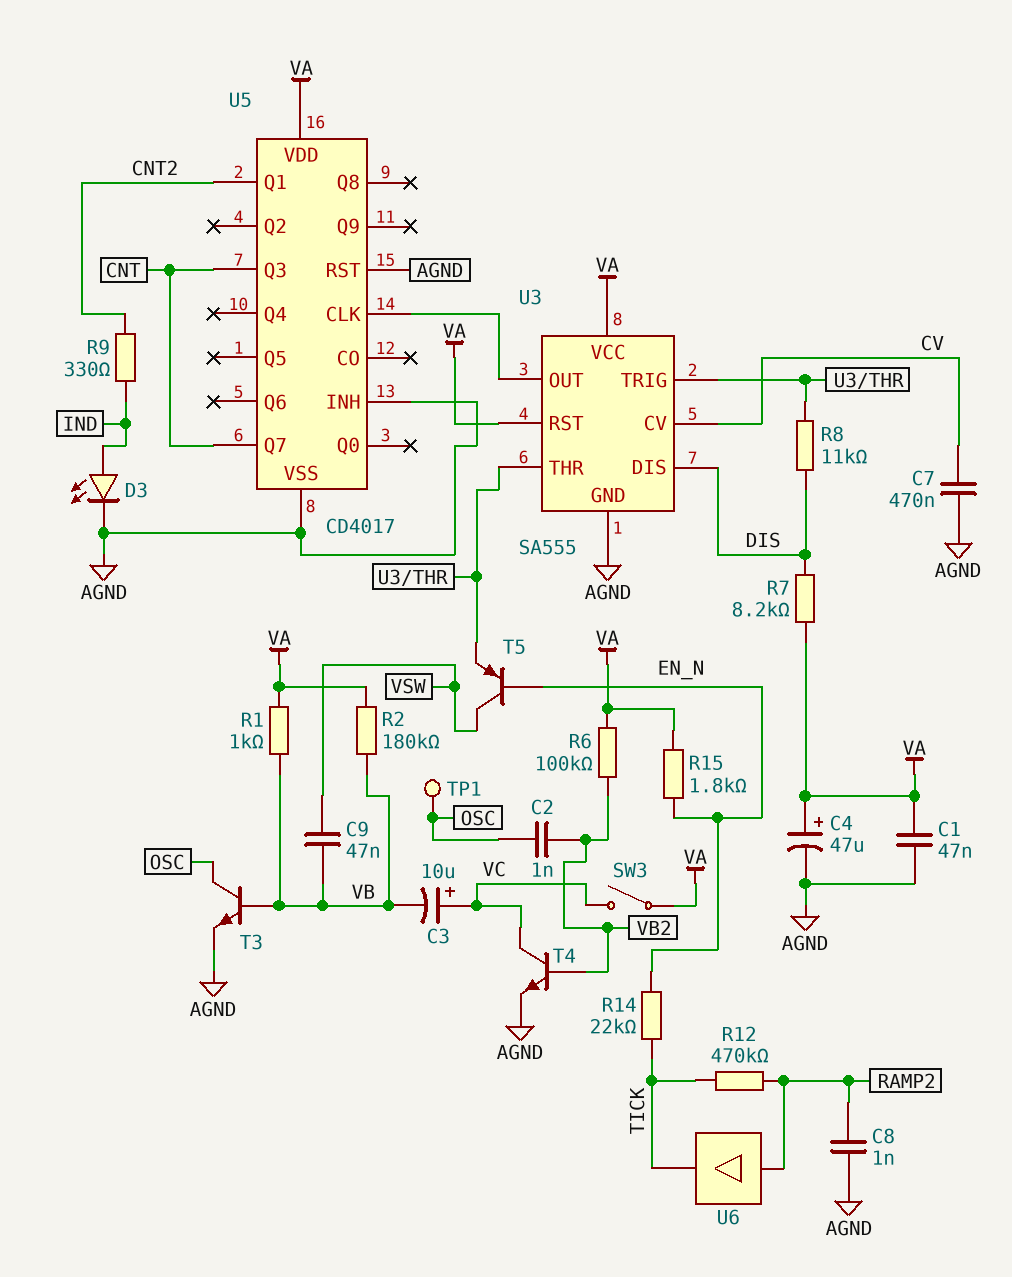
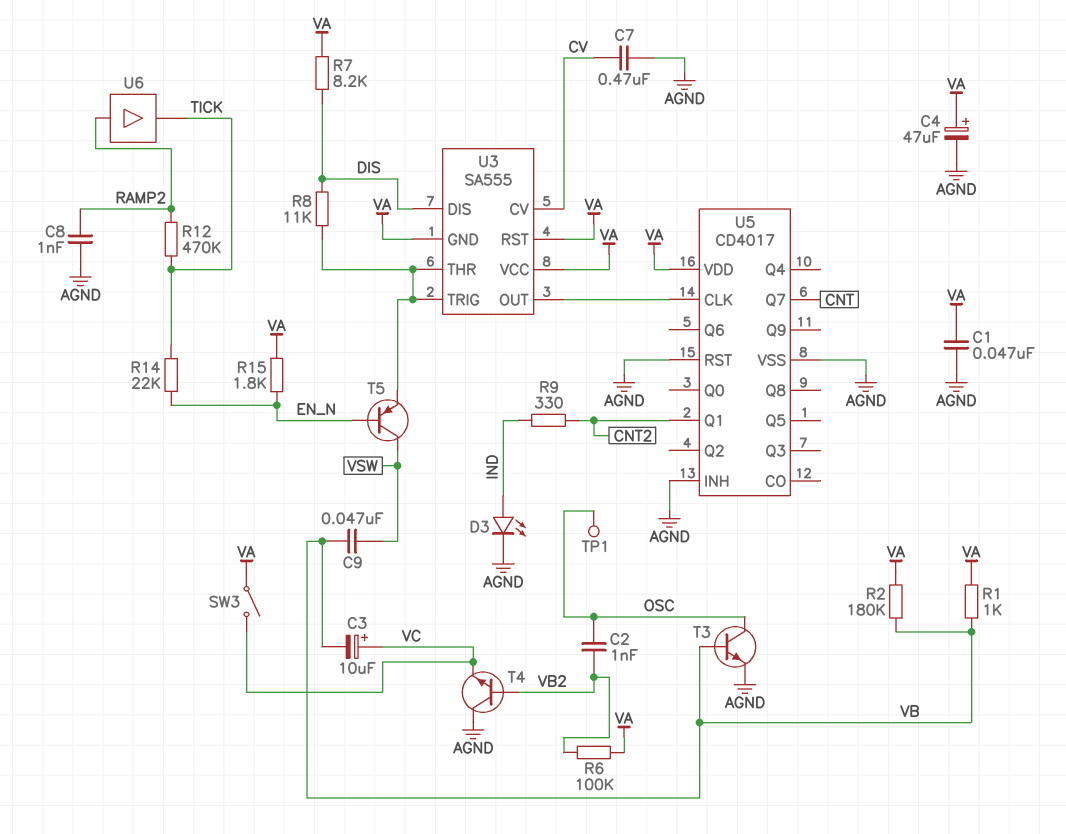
T4: NPN (B VB2, C VC, E AGND) -> NPN (B VB2, C AGND, E VC)
U3 pin GND: AGND -> VA
U5 pin Q3: CNT -> none

